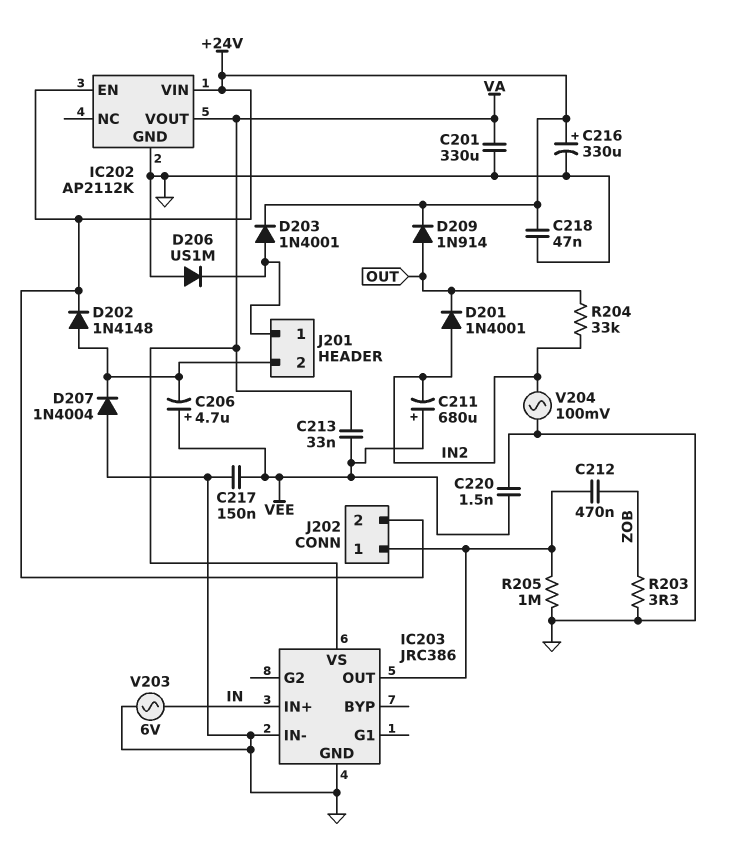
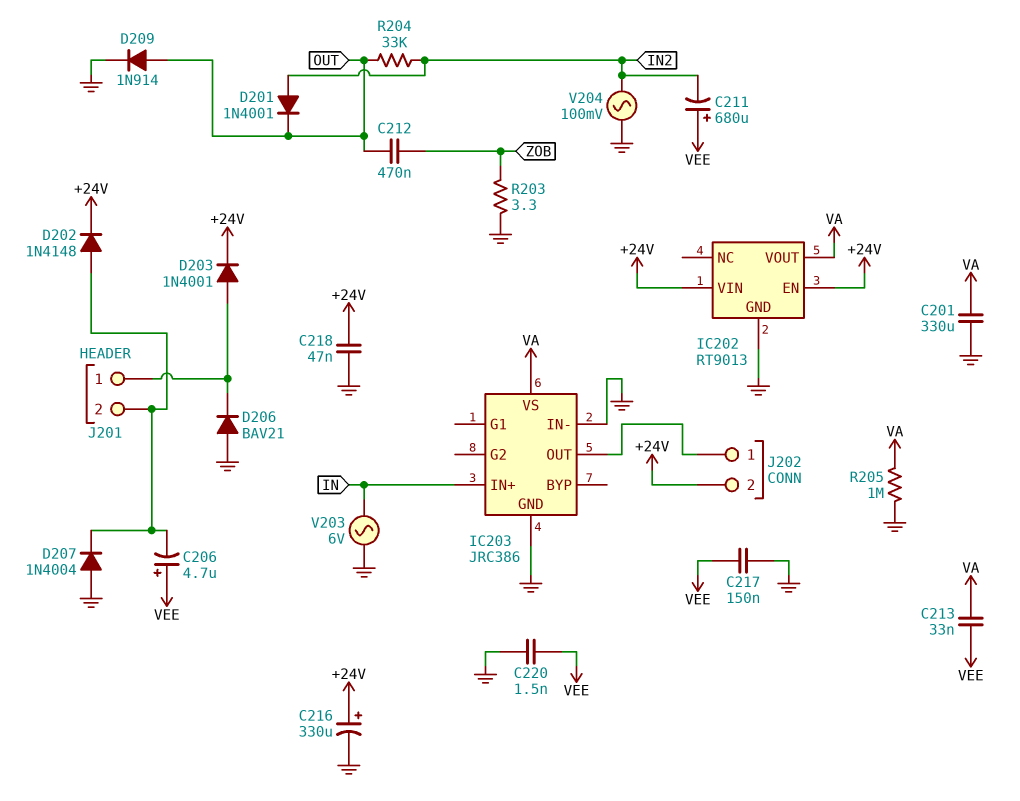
C212: 470nF (IC203/OUT, ZOB) -> 470nF (OUT, ZOB)
D206: diode US1M (A GND, K J201/1) -> diode BAV21 (A GND, K J201/1)
D209: diode 1N914 (A OUT, K +24V) -> diode 1N914 (A OUT, K GND)
IC202: AP2112K -> RT9013
R205: 1M (GND, IC203/OUT) -> 1M (GND, VA)

